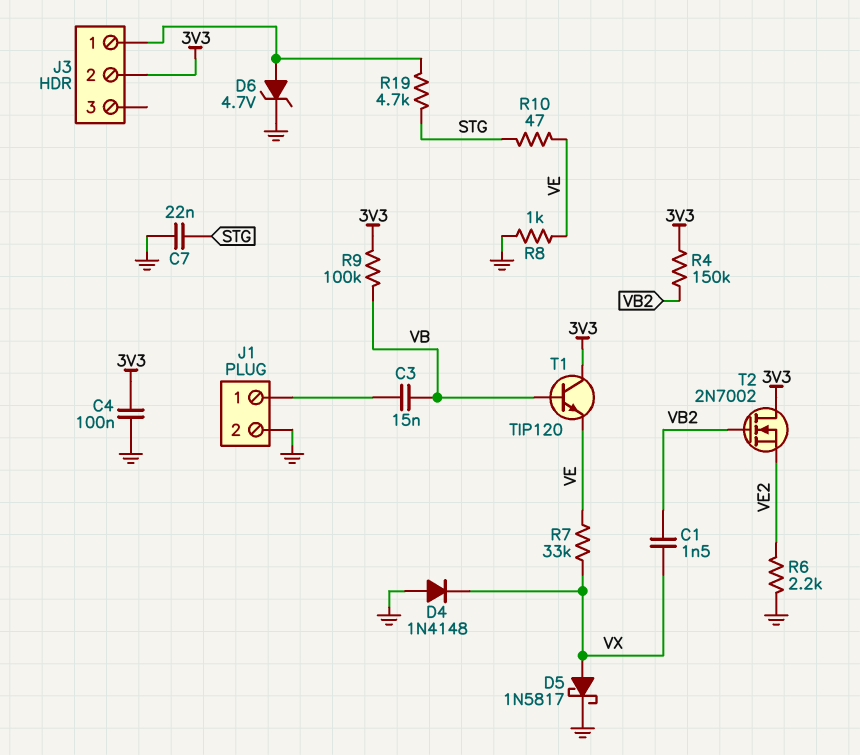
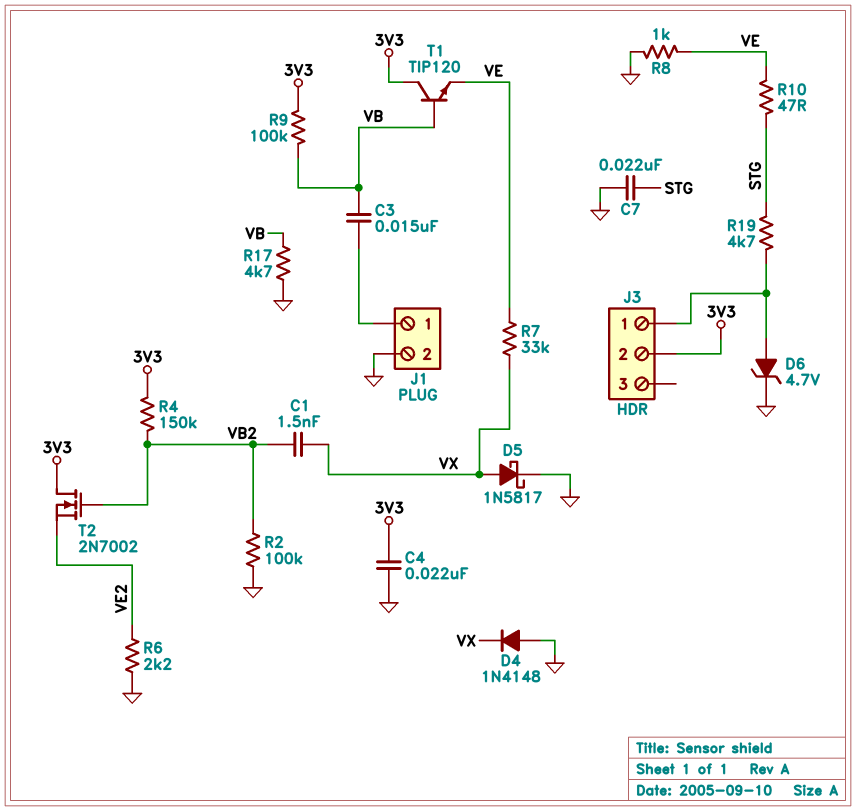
C4: 100nF (3V3, GND) -> 22nF (3V3, GND)
R2: none -> 100k (GND, VB2)
R17: none -> 4.7k (GND, VB)

